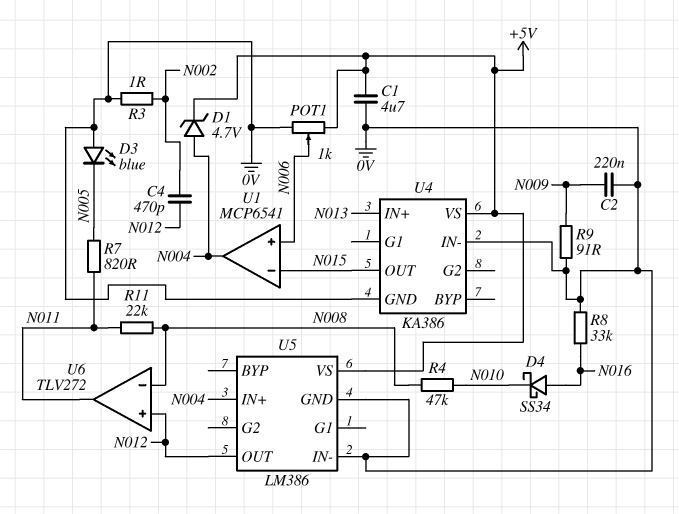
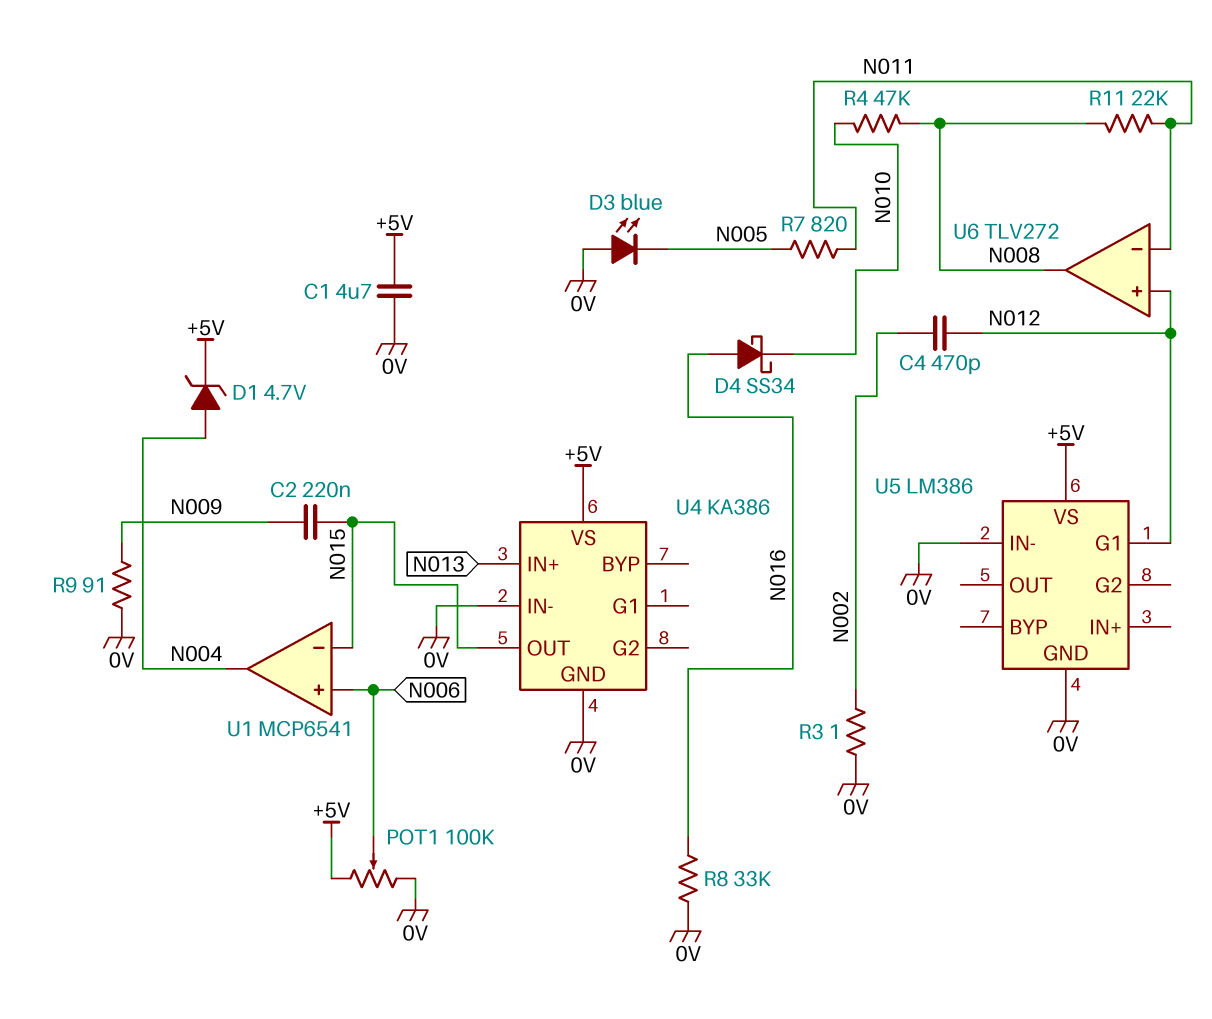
C2: 220nF (0V, N009) -> 220nF (N009, N015)
POT1: 1k (+5V, 0V, wiper N006) -> 100k (+5V, 0V, wiper N006)
U5 pin G1: none -> N012
U5 pin IN+: N004 -> none
U5 pin OUT: N012 -> none
U6 pin in-: N008 -> N011
U6 pin out: N011 -> N008

